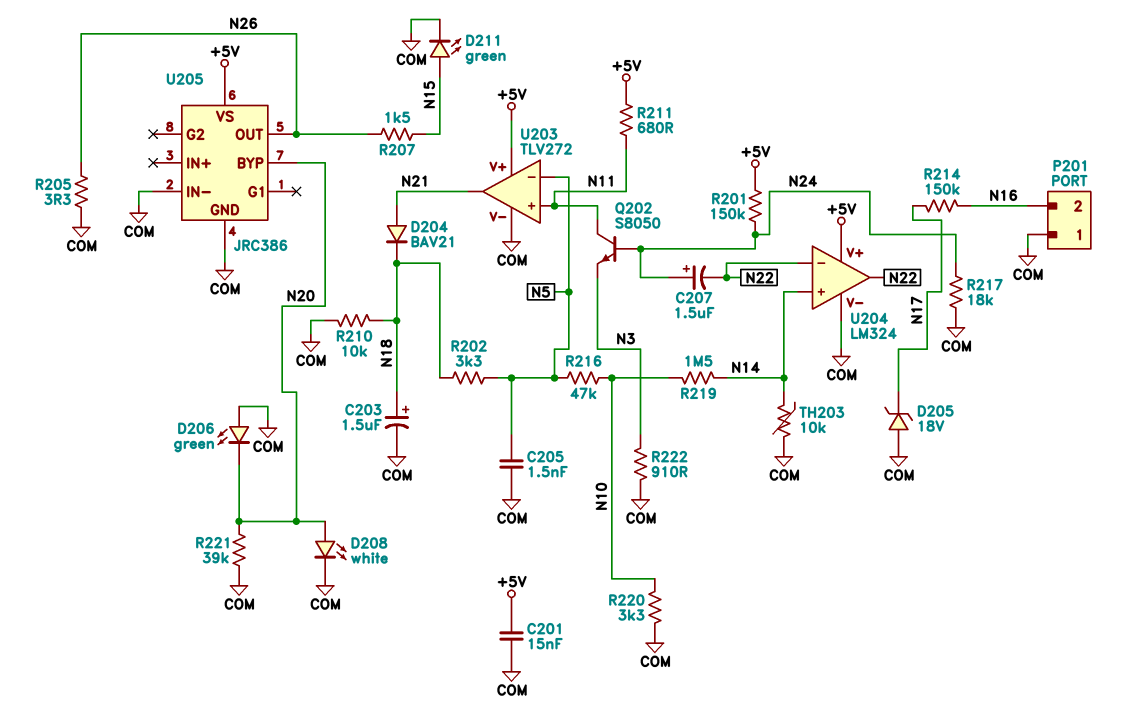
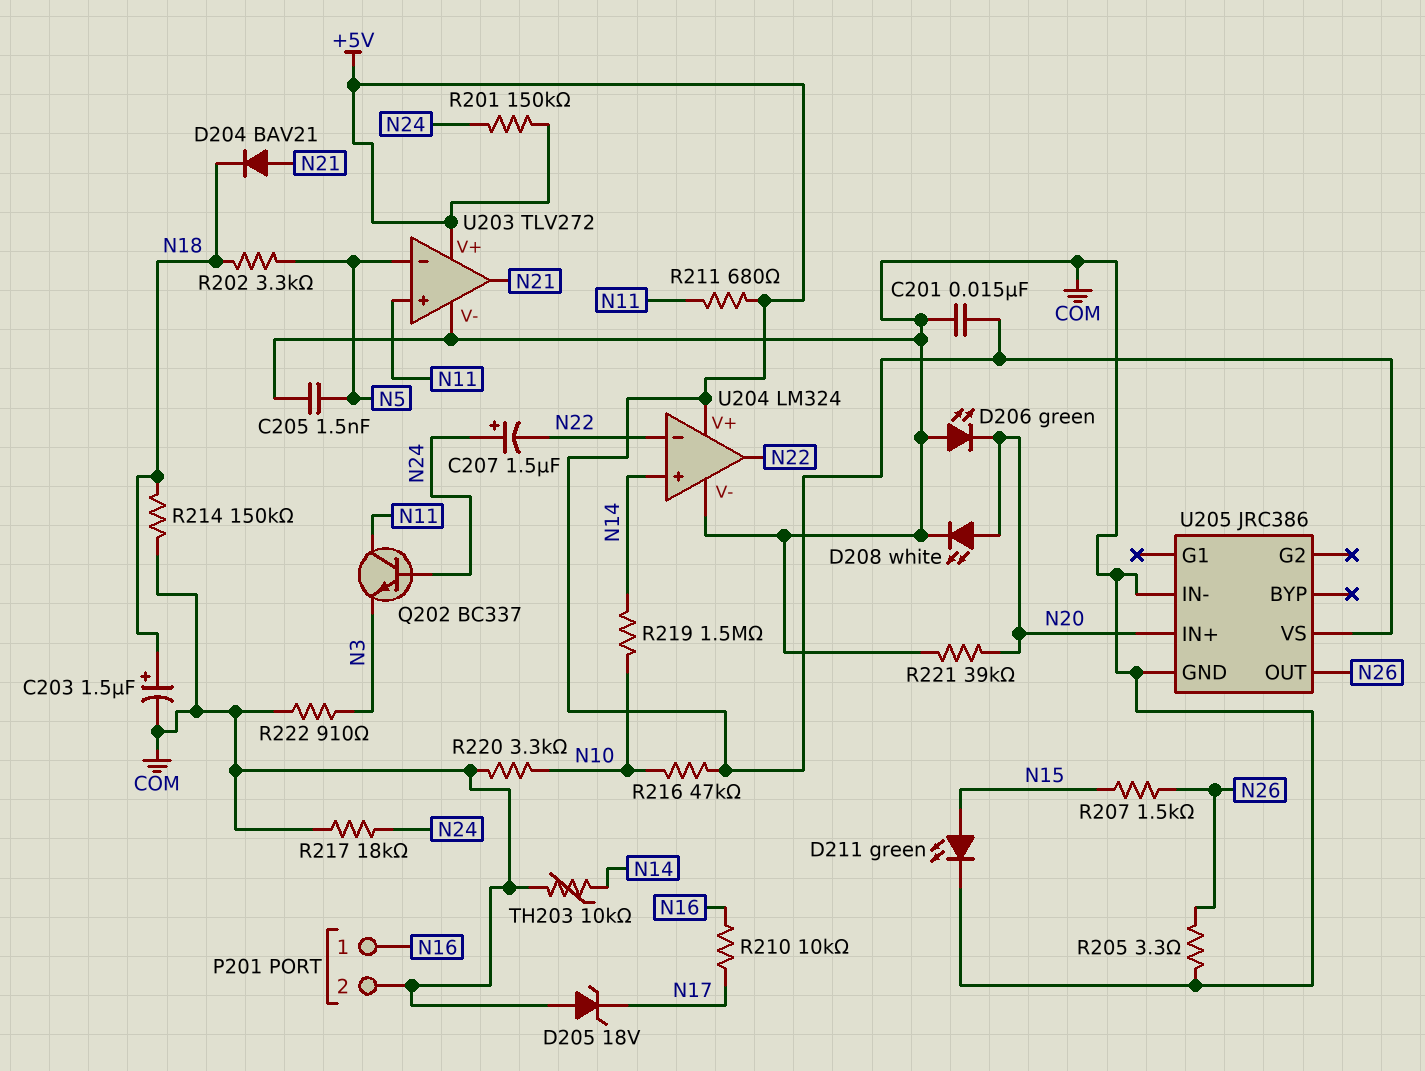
P201 pin 1: COM -> N16
P201 pin 2: N16 -> COM
Q202: NPN S8050 (B N24, C N11, E N3) -> NPN BC337 (B N24, C N11, E N3)
R210: 10k (COM, N18) -> 10k (N16, N17)
R214: 150k (N16, N17) -> 150k (COM, N18)
R216: 47k (N5, N10) -> 47k (+5V, N10)
U205 pin BYP: N20 -> none
U205 pin IN+: none -> N20

